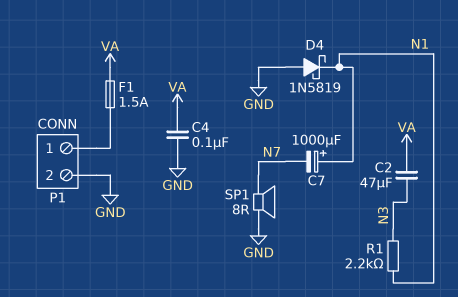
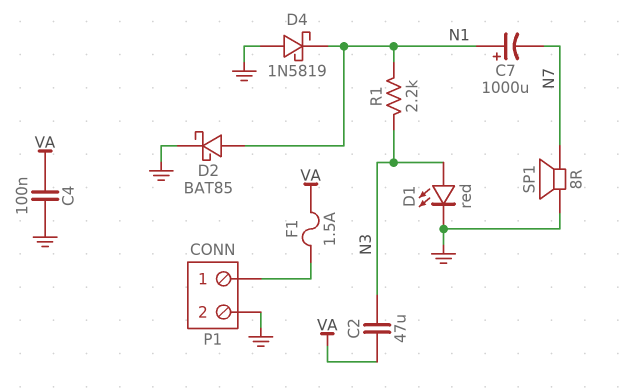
D1: none -> LED red (A N3, K GND)
D2: none -> schottky BAT85 (A N1, K GND)

